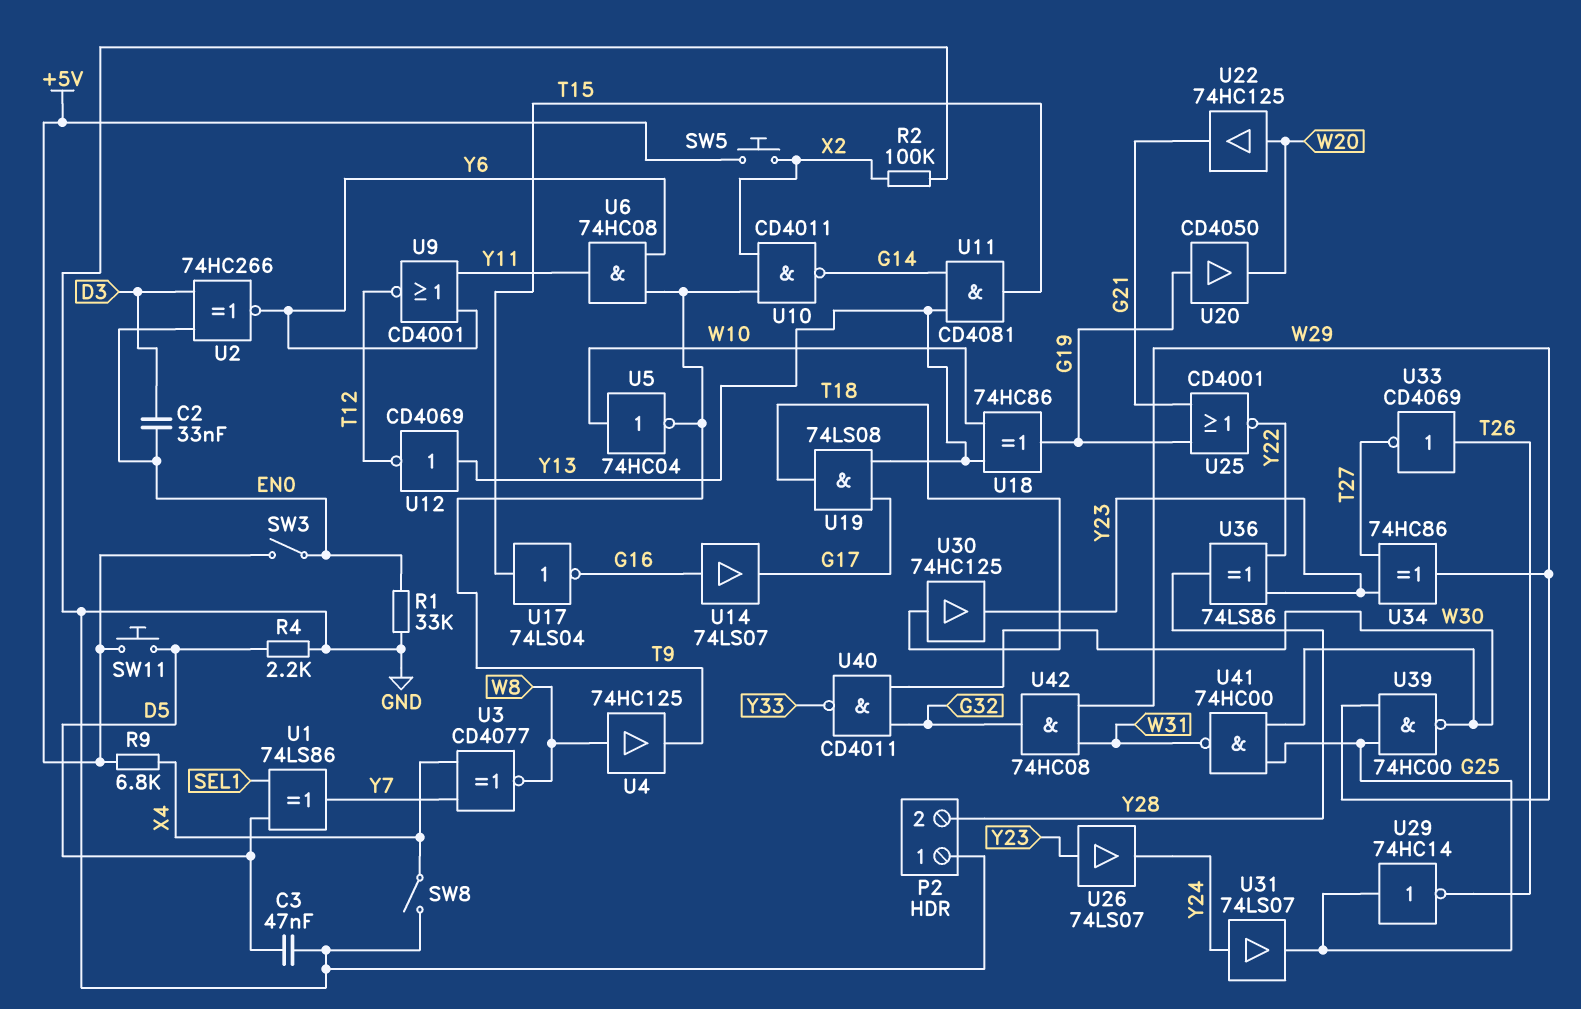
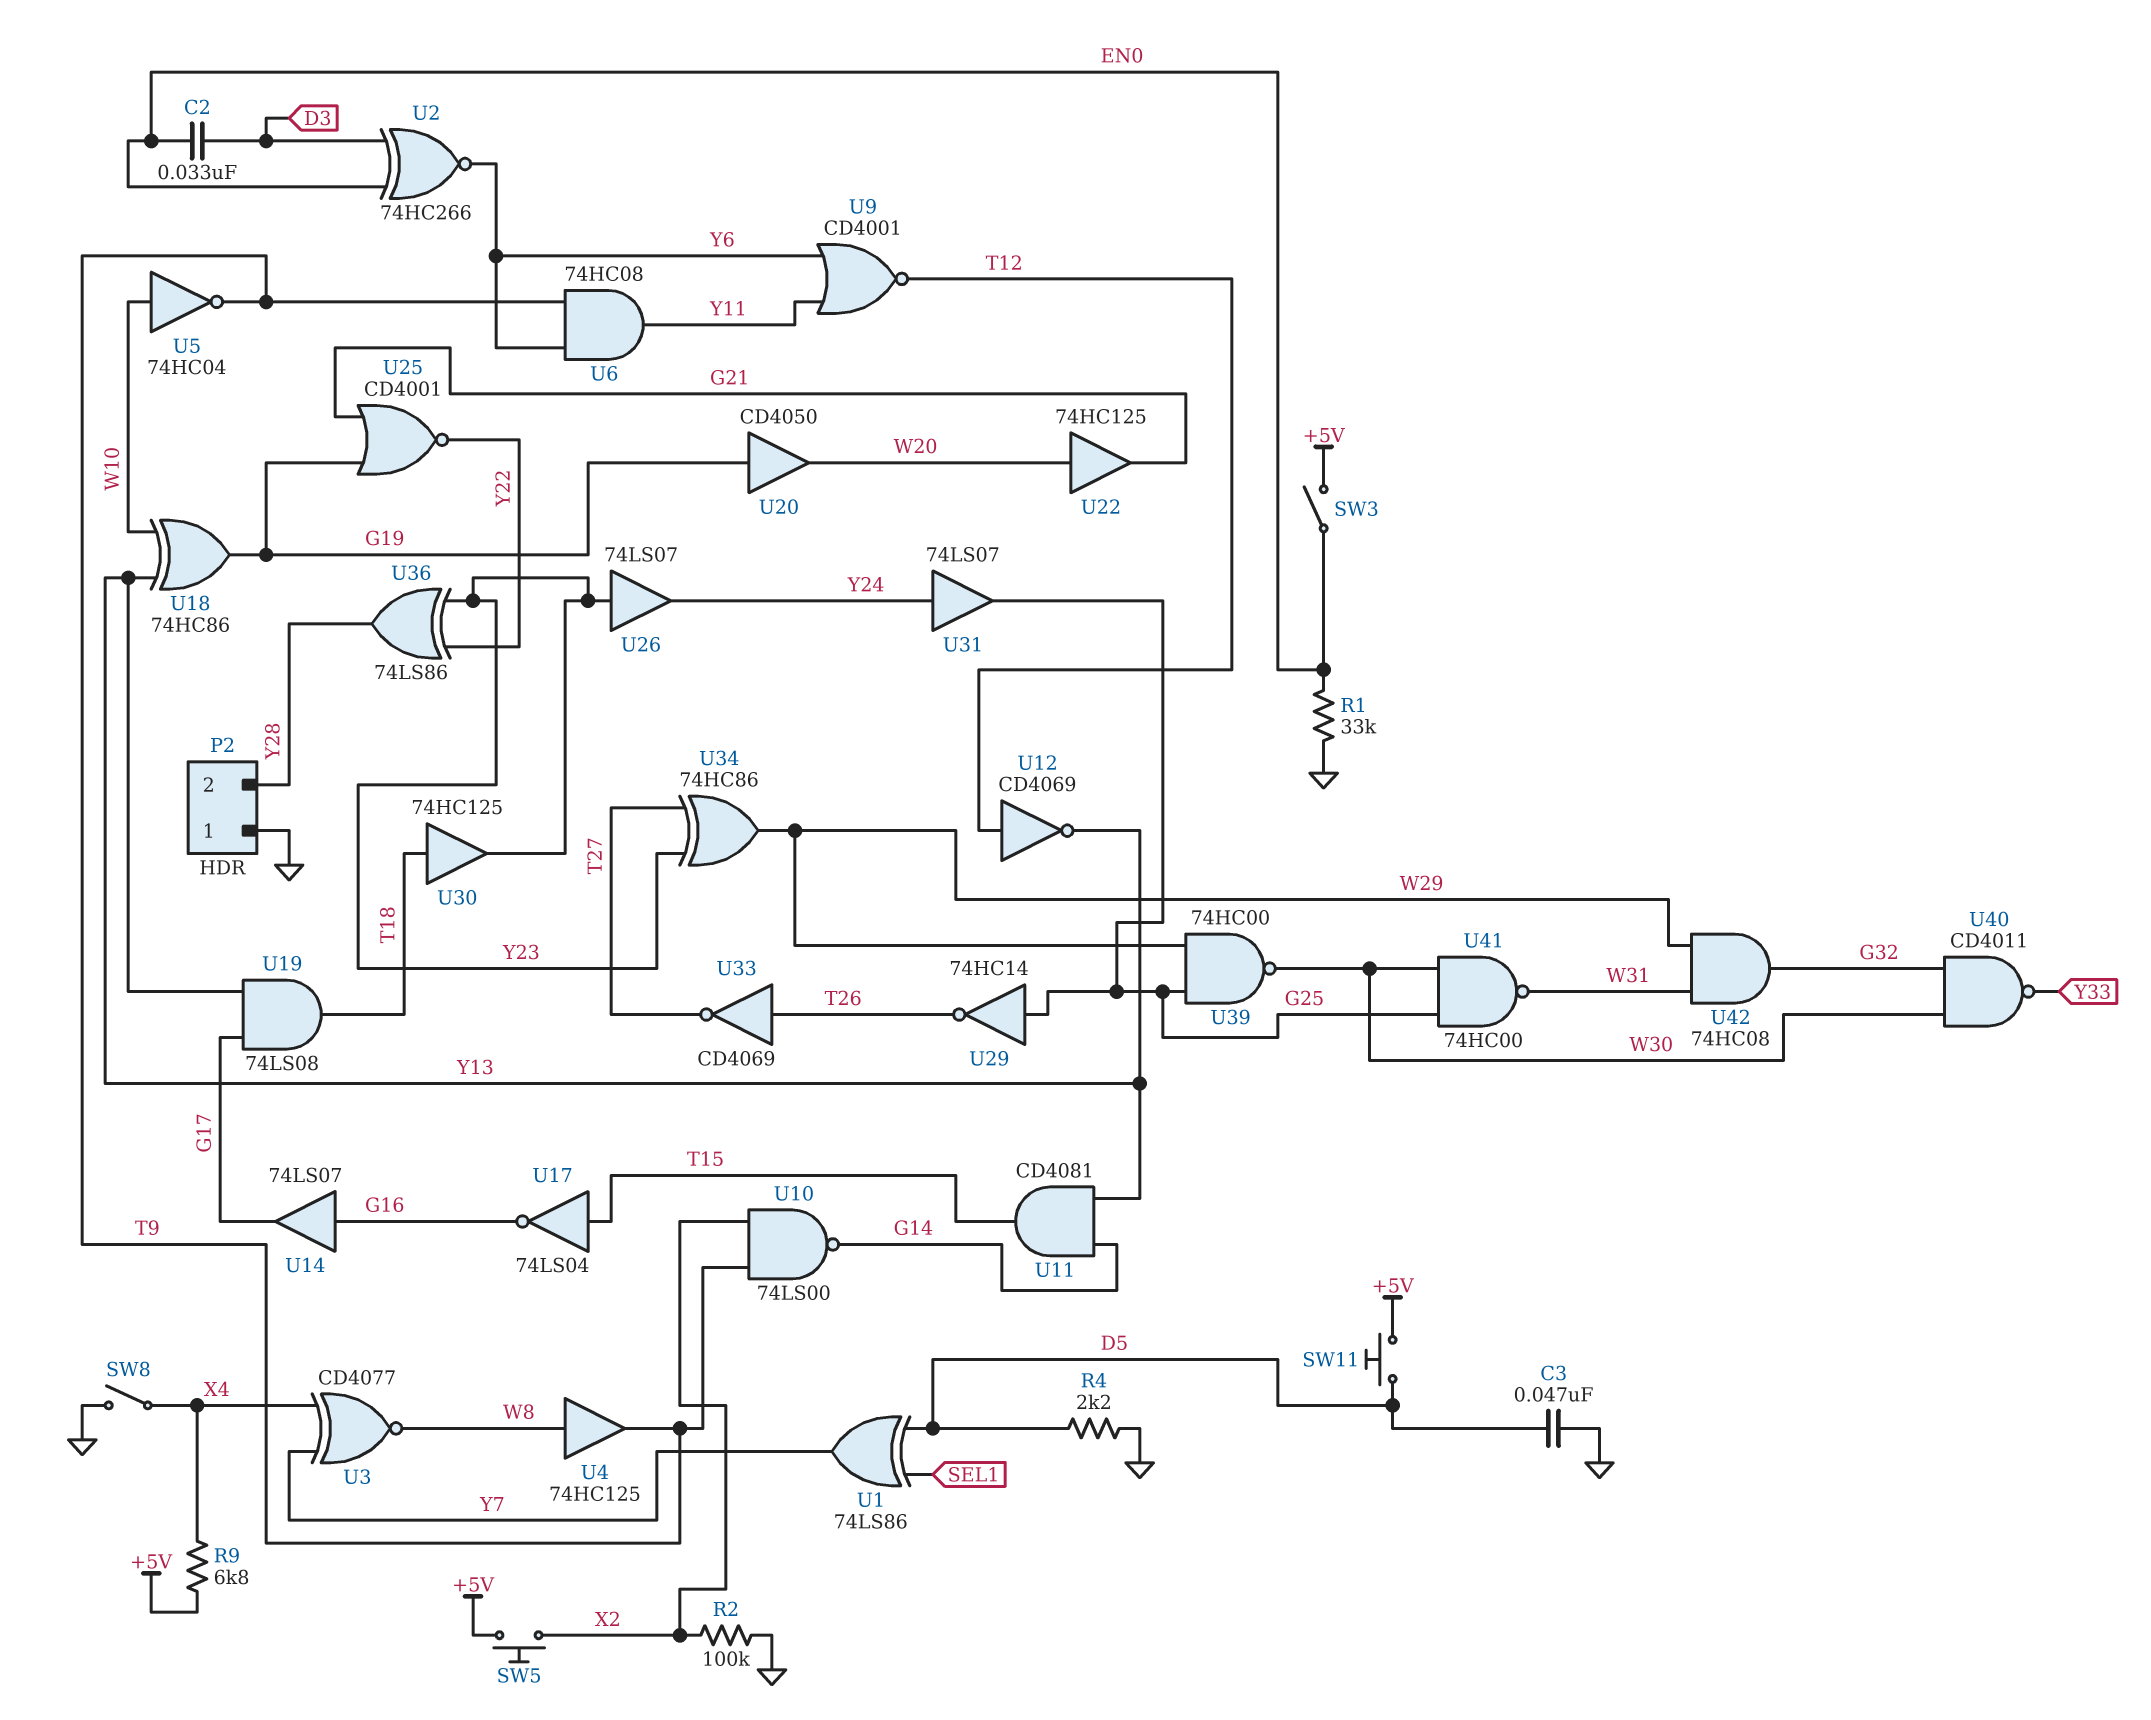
U10: NAND CD4011 (in T9, in X2, out G14) -> NAND 74LS00 (in T9, in X2, out G14)
U12: NOT CD4069 (in Y13, out T12) -> NOT CD4069 (in T12, out Y13)

